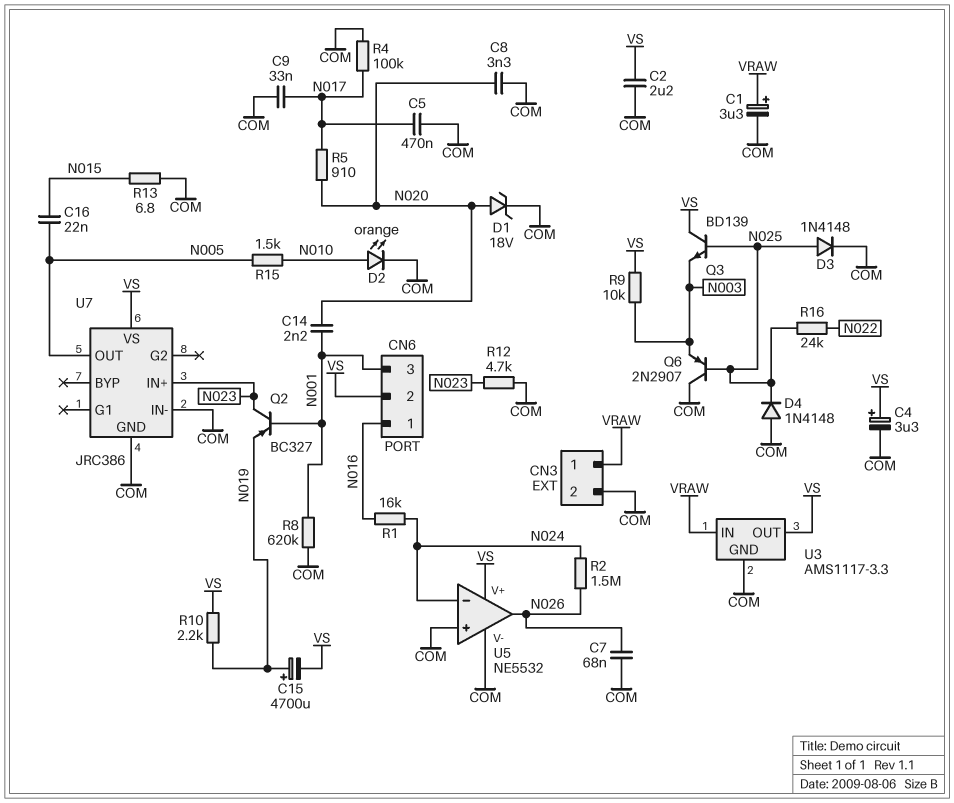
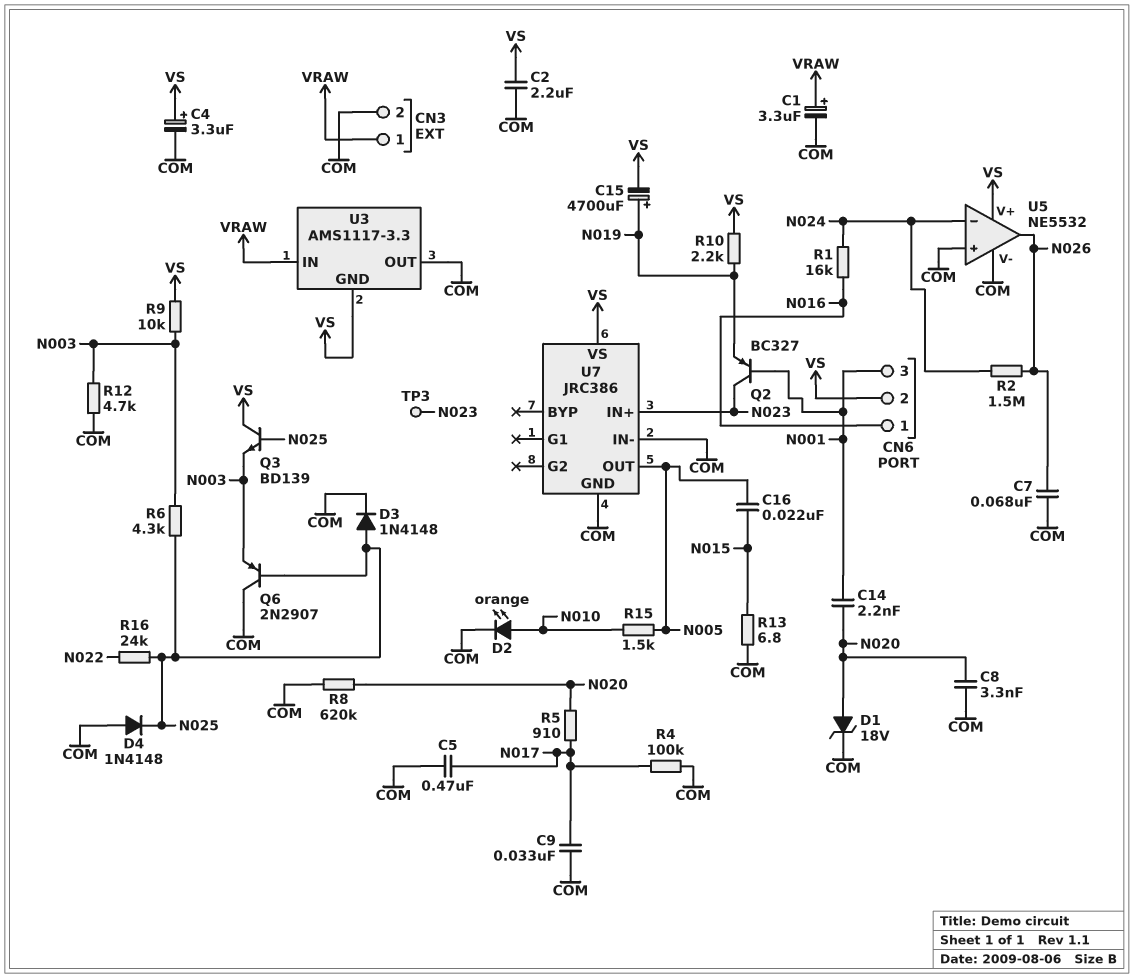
R6: none -> 4.3k (N003, N025)
R8: 620k (COM, N001) -> 620k (COM, N020)
R12: 4.7k (COM, N023) -> 4.7k (COM, N003)
TP3: none -> test point (N023)
U3 pin GND: COM -> VS
U3 pin OUT: VS -> COM

